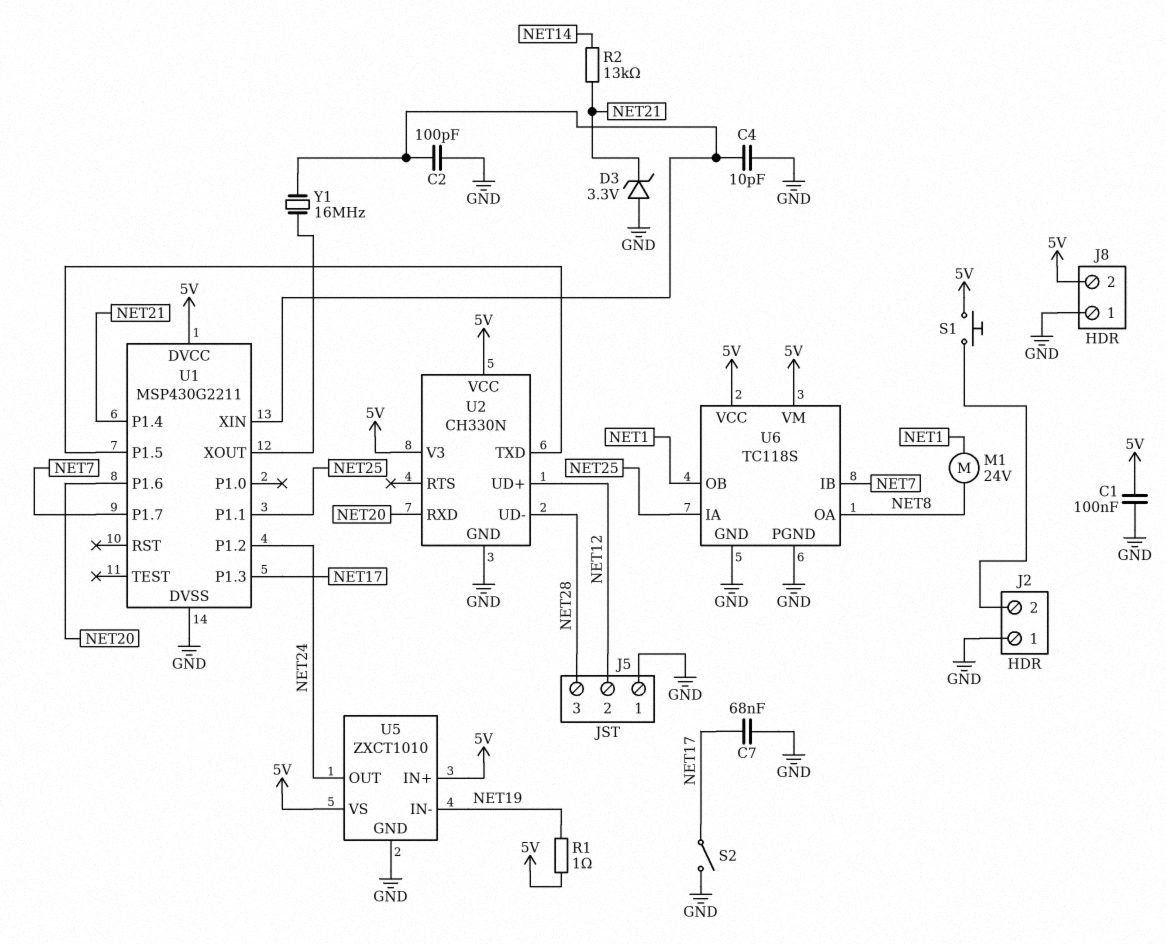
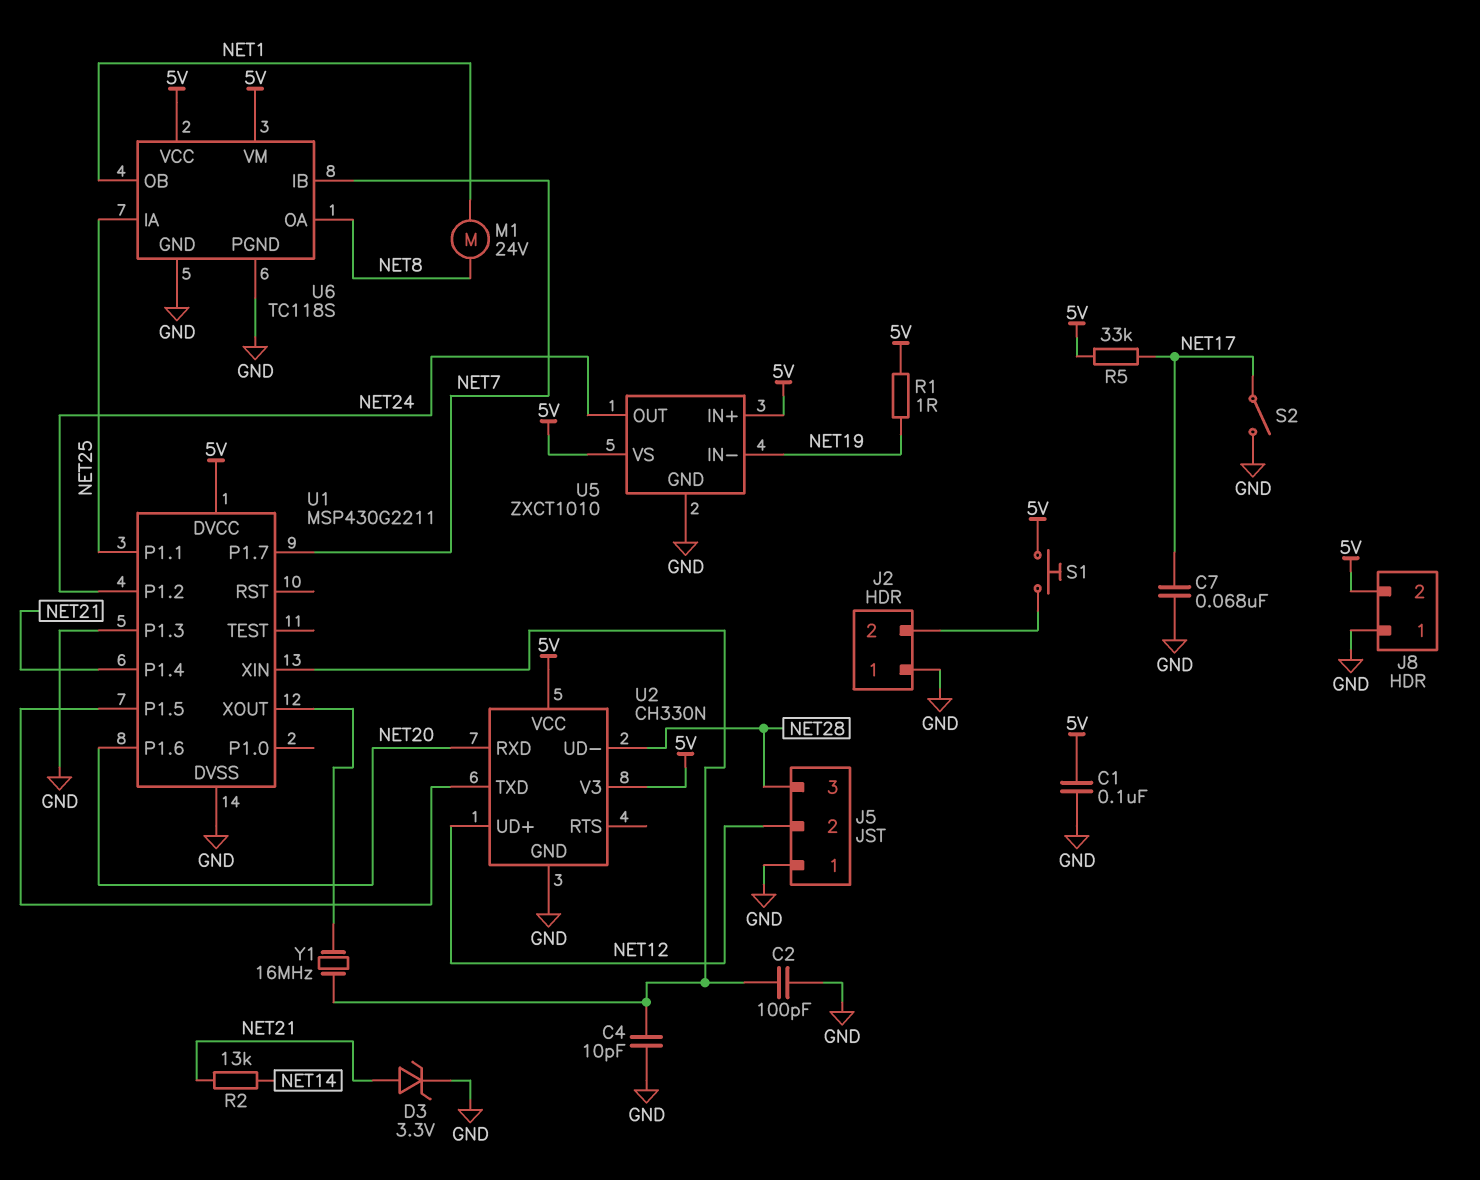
D3: zener 3.3V (A GND, K NET21) -> zener 3.3V (A NET21, K GND)
R5: none -> 33k (5V, NET17)
U1 pin P1.3: NET17 -> GND

